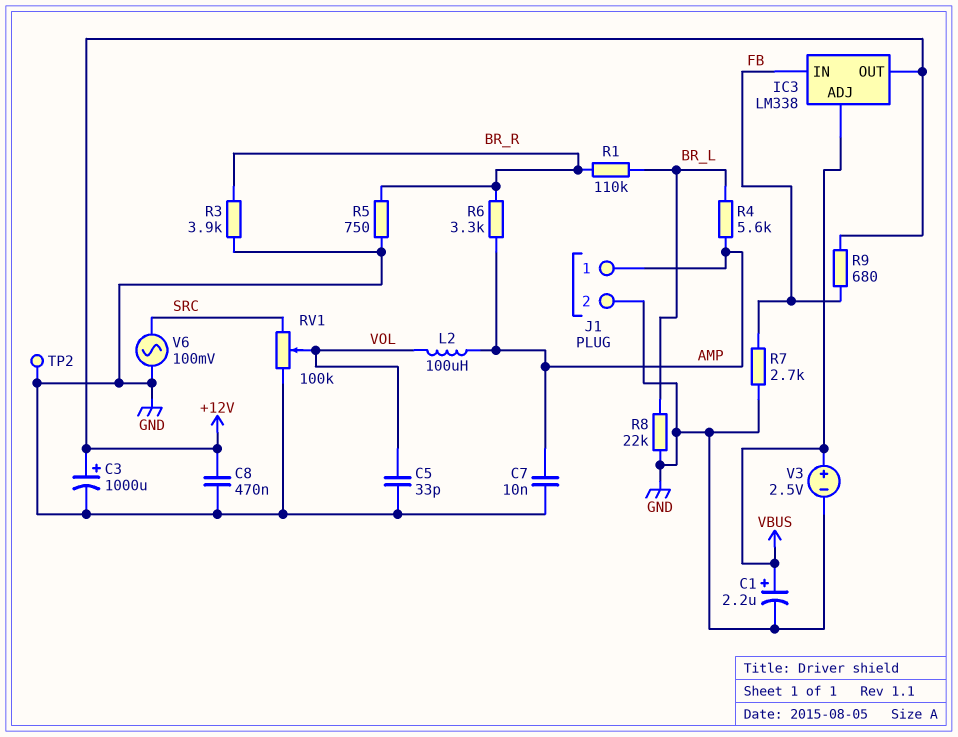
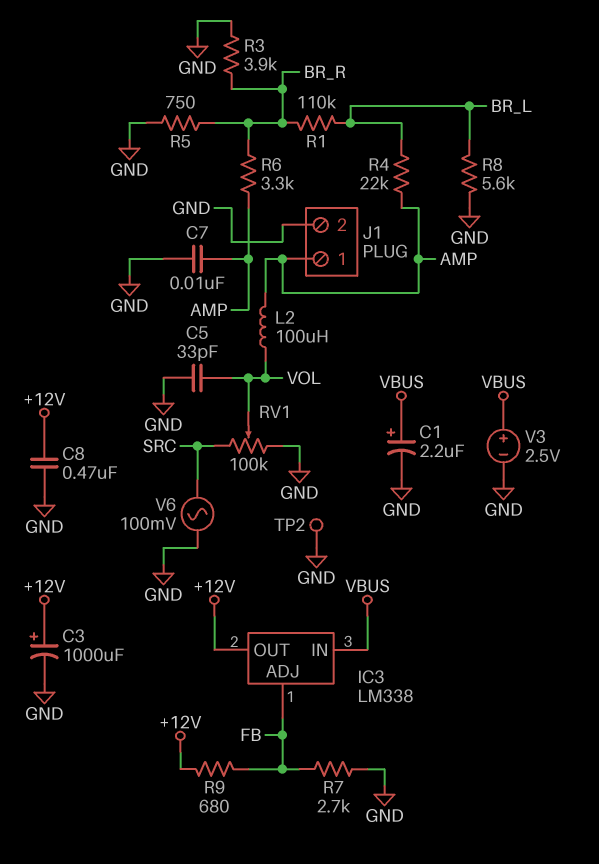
IC3 pin ADJ: VBUS -> FB
IC3 pin IN: FB -> VBUS
R4: 5.6k (AMP, BR_L) -> 22k (AMP, BR_L)
R8: 22k (BR_L, GND) -> 5.6k (BR_L, GND)

